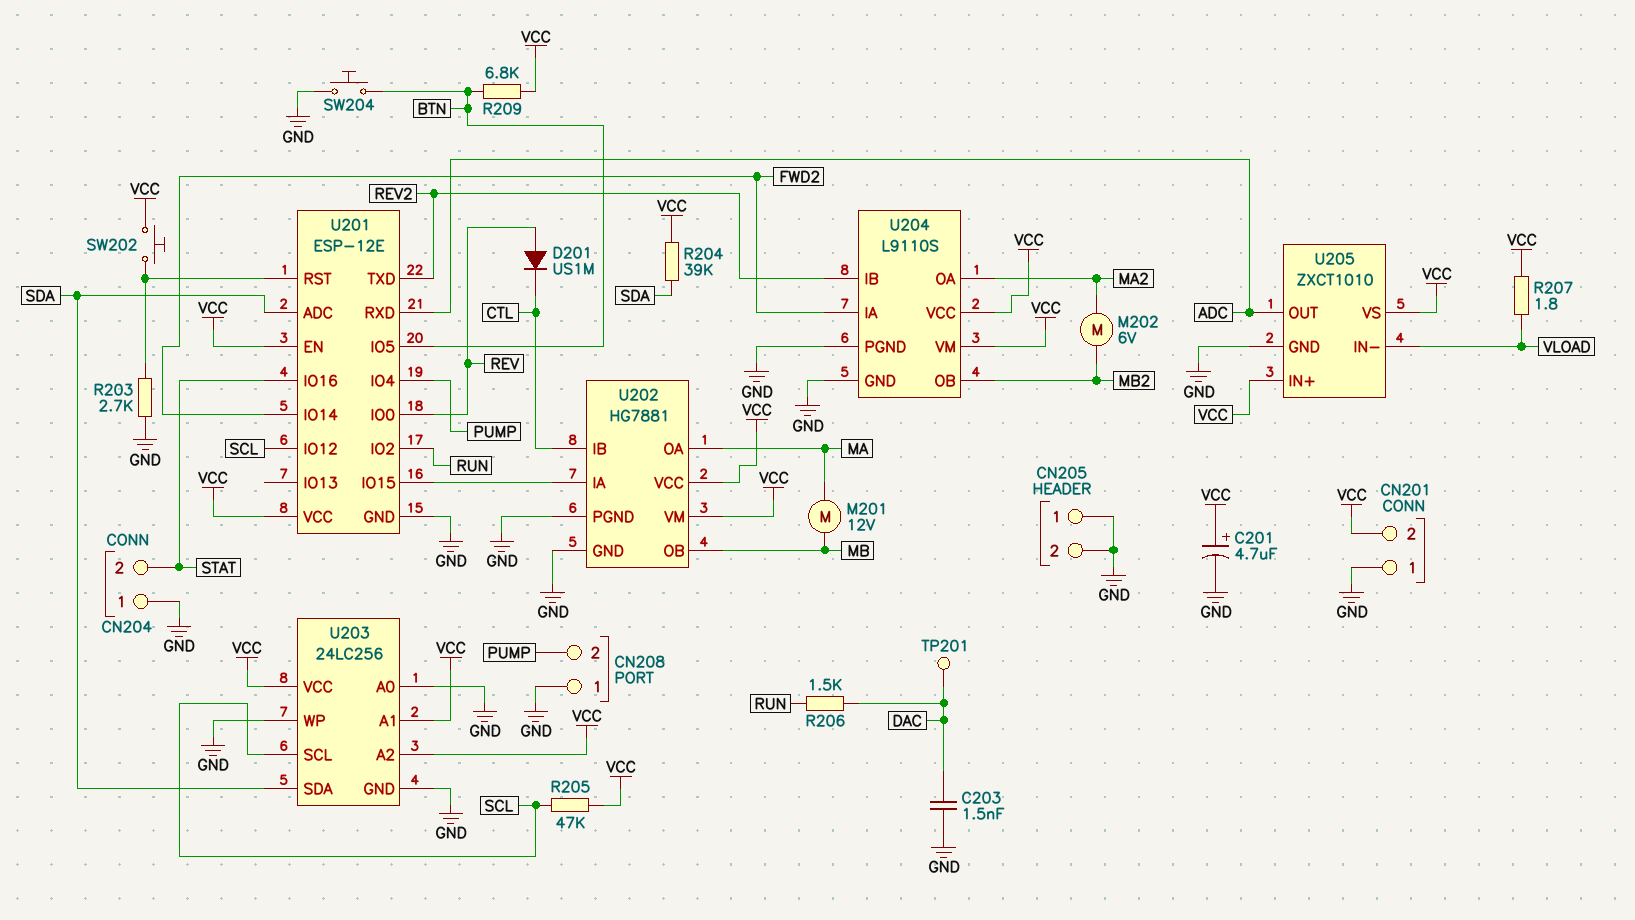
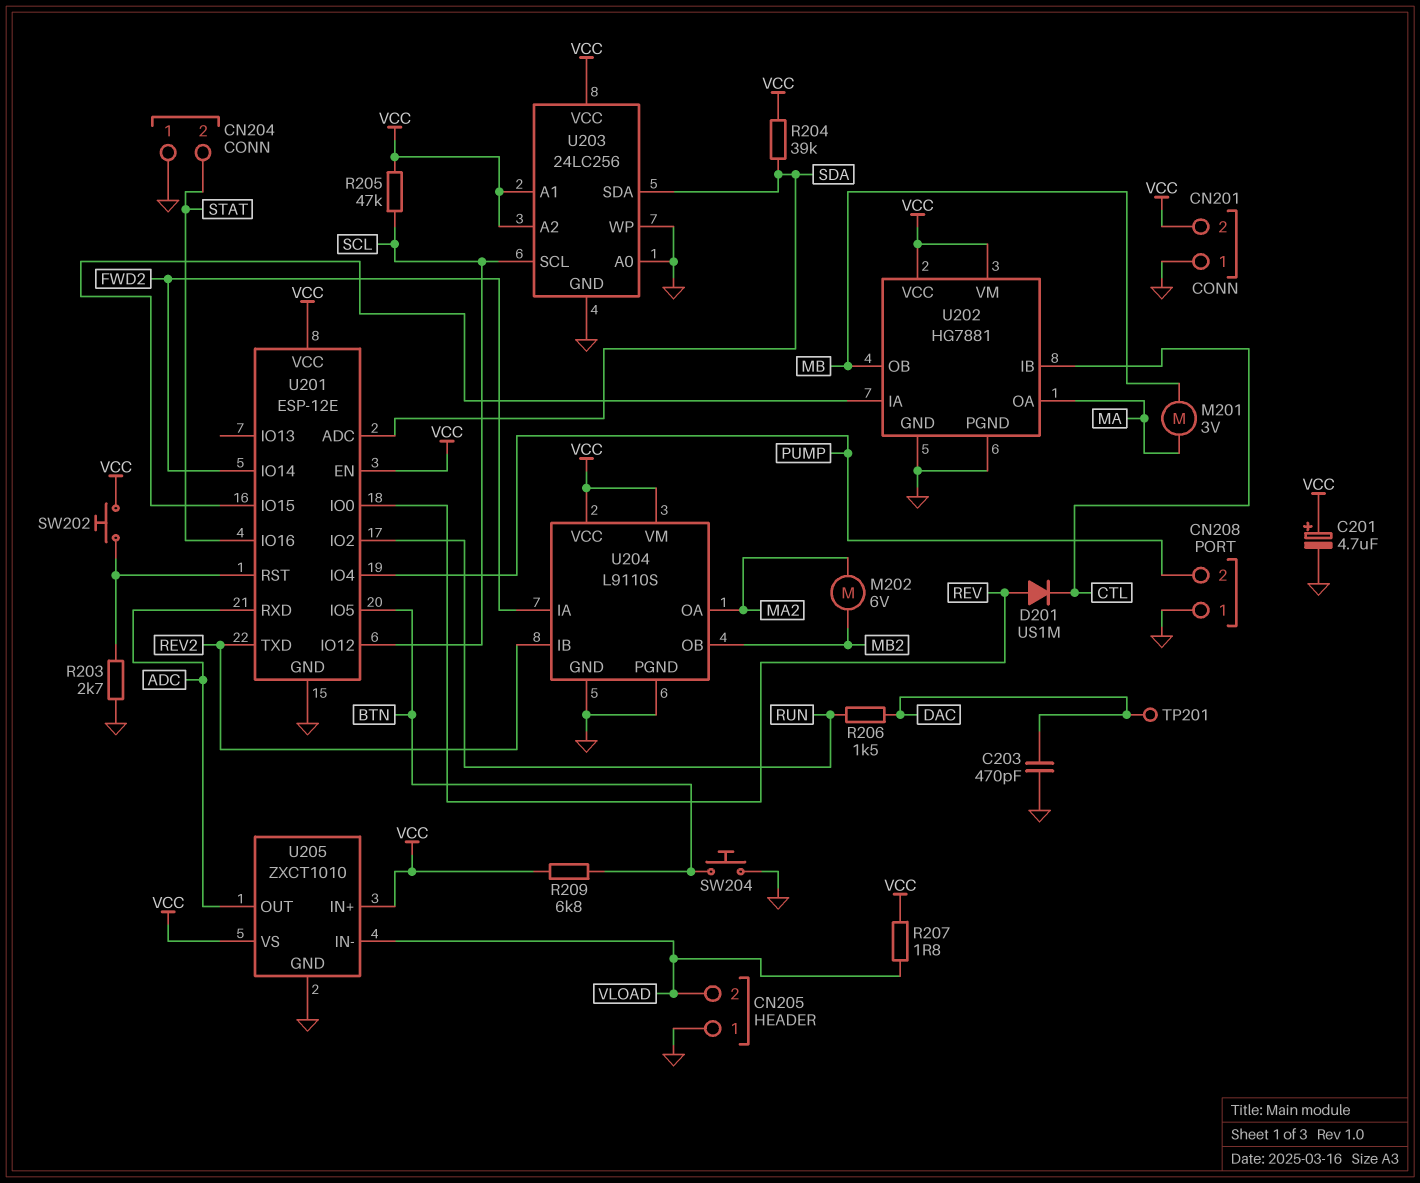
C203: 1.5nF (DAC, GND) -> 470pF (DAC, GND)
CN205 pin 2: GND -> VLOAD
M201: motor 12V (MA, MB) -> motor 3V (MA, MB)

